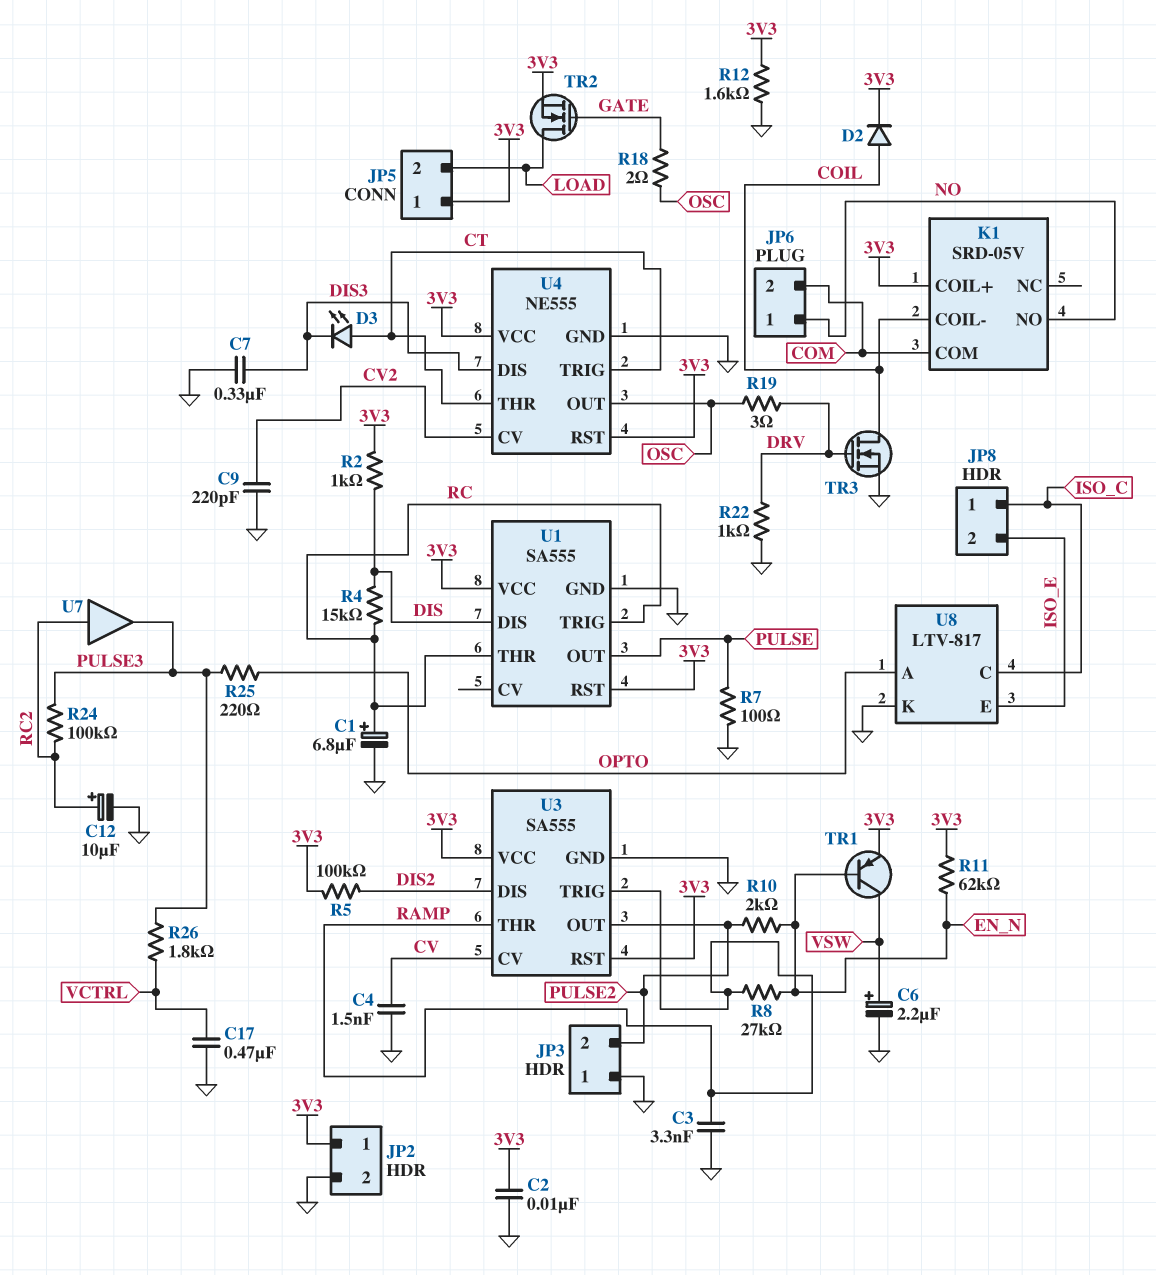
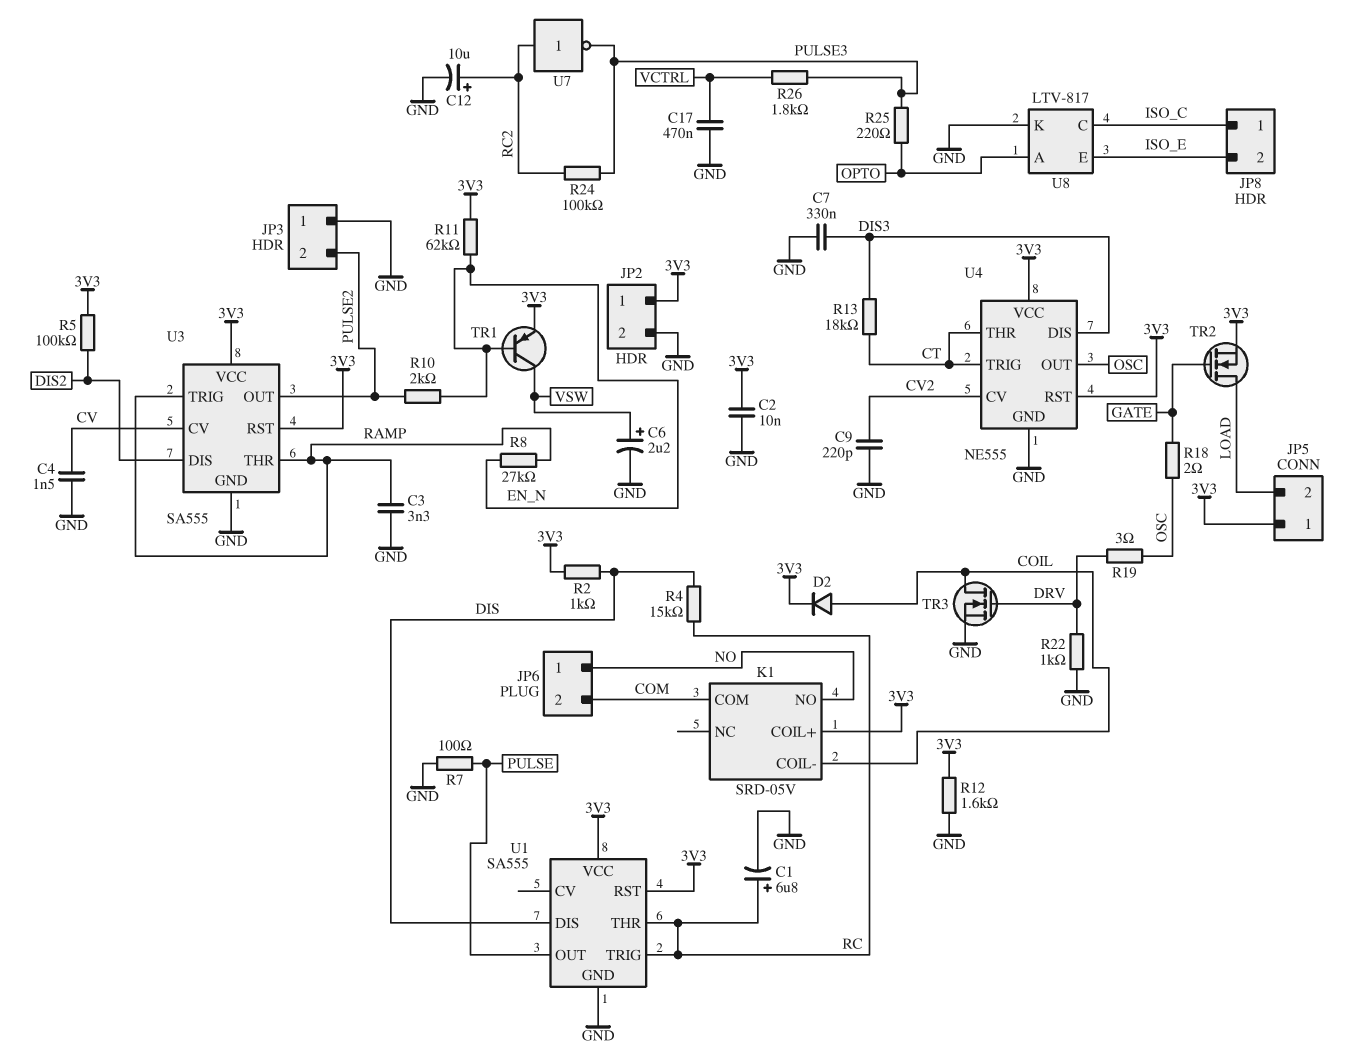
D3: LED (A CT, K DIS3) -> none
R13: none -> 18k (CT, DIS3)
U7: buffer (in RC2, out PULSE3) -> NOT (in RC2, out PULSE3)

